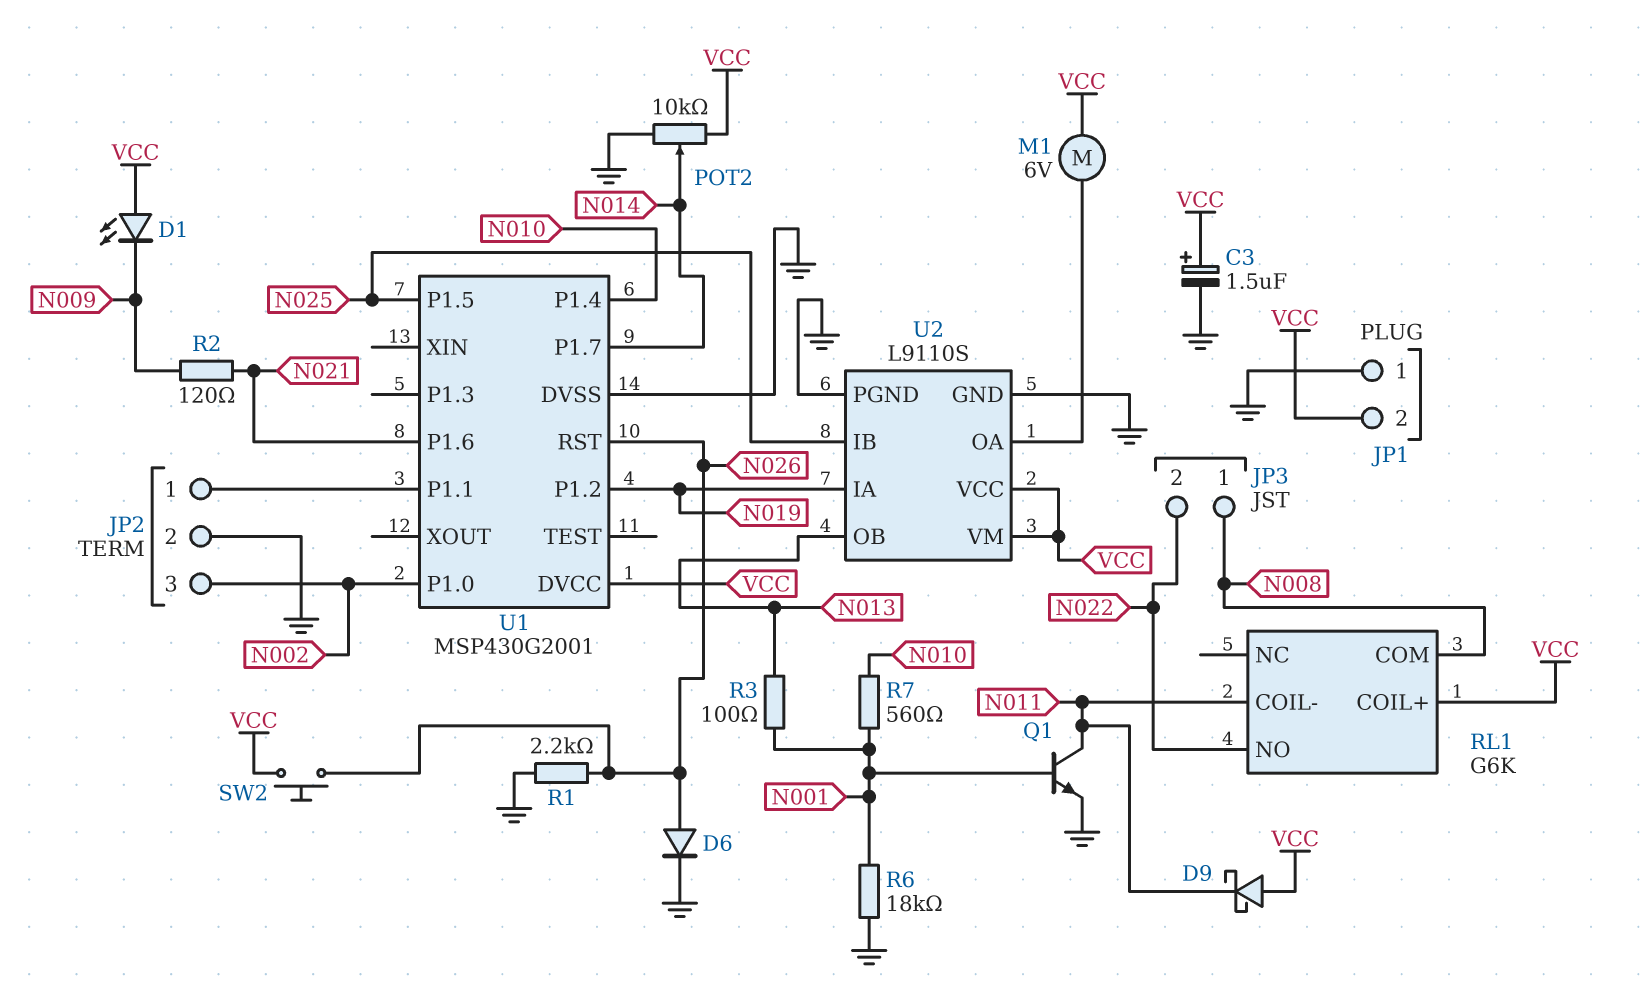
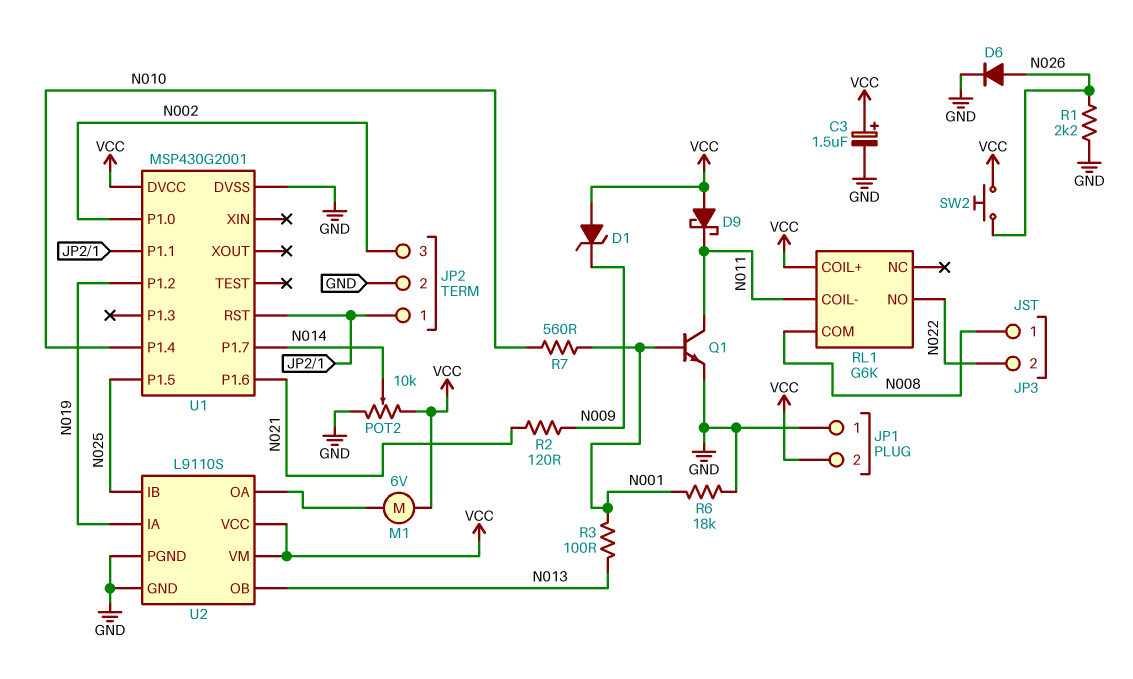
D1: LED (A VCC, K N009) -> zener (A VCC, K N009)
U1 pin RST: N026 -> JP2/1

